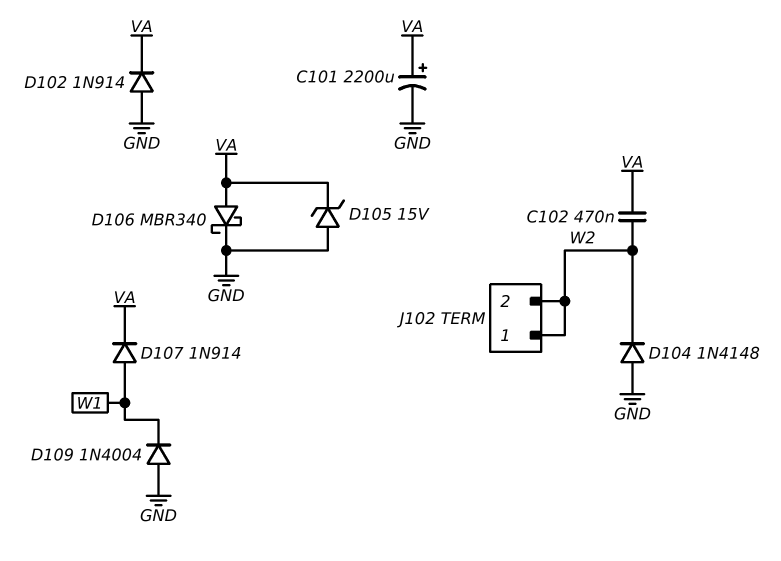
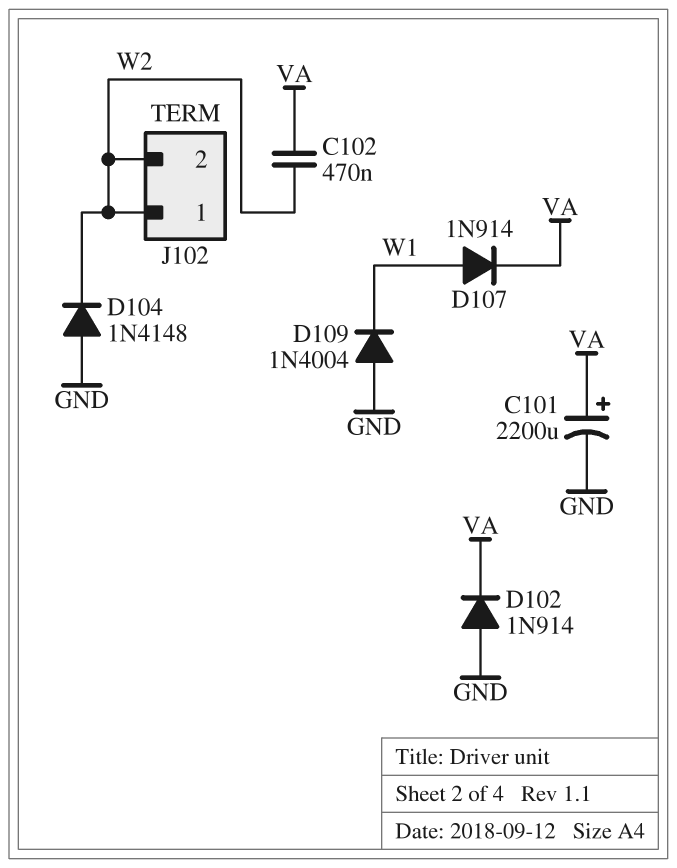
D105: zener 15V (A GND, K VA) -> none
D106: schottky MBR340 (A VA, K GND) -> none

